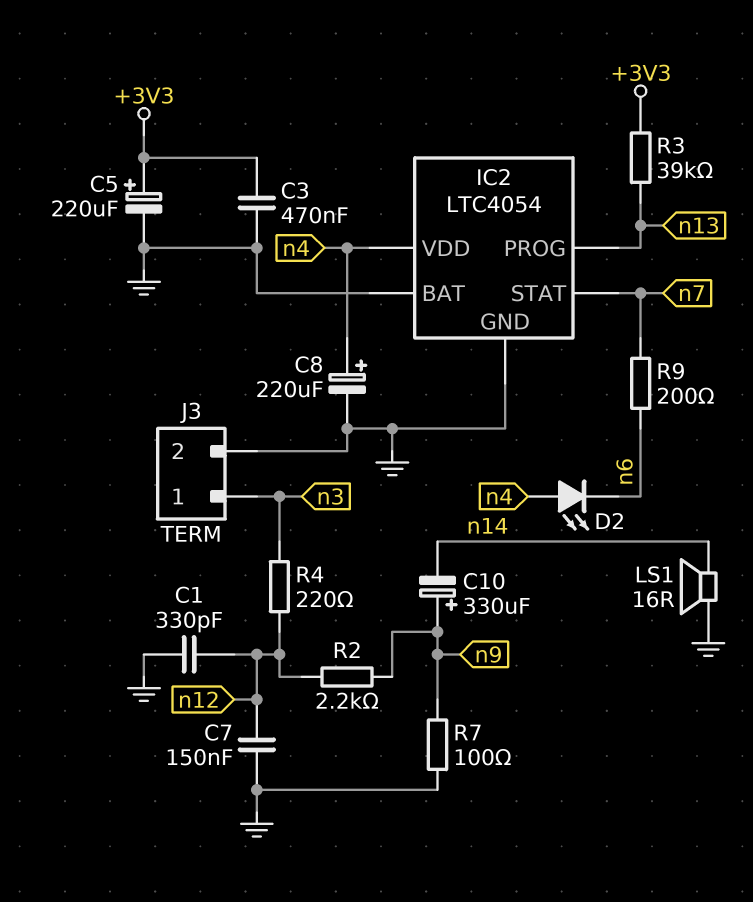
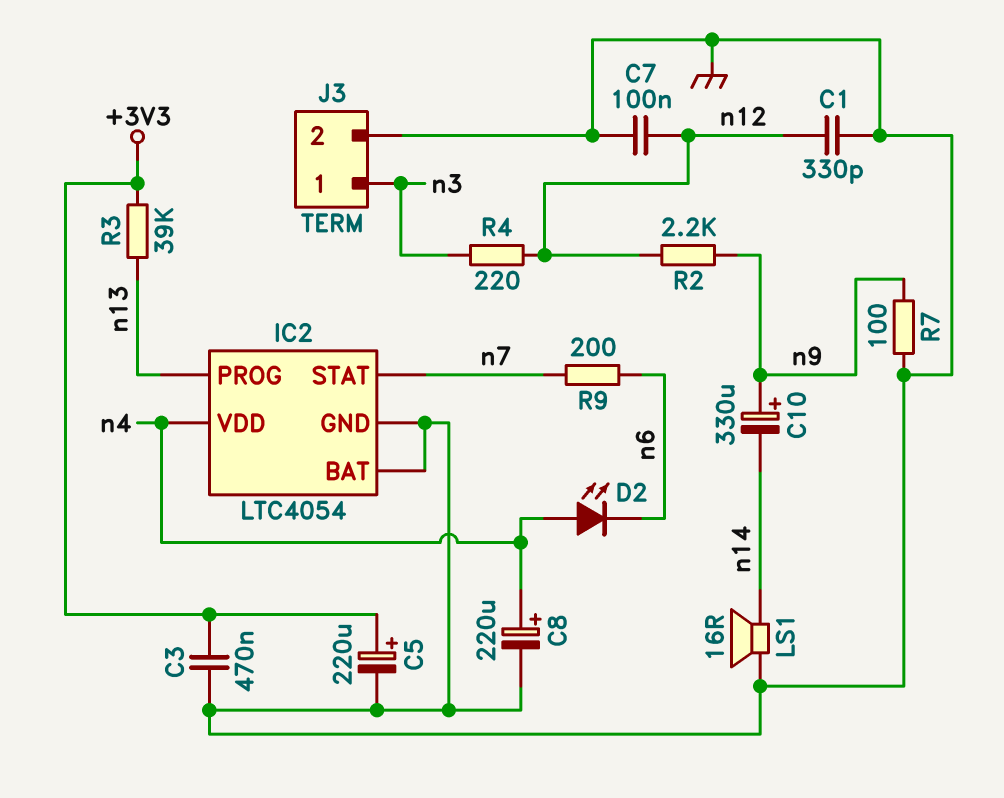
C7: 150nF (GND, n12) -> 100nF (GND, n12)

